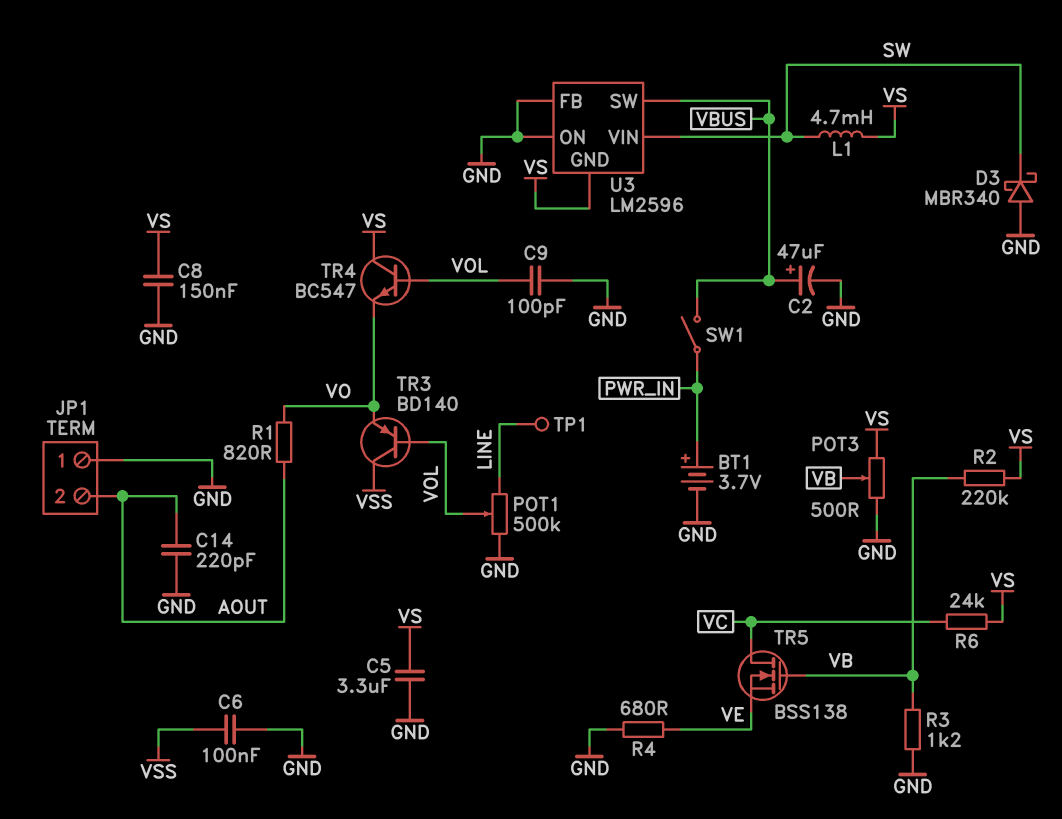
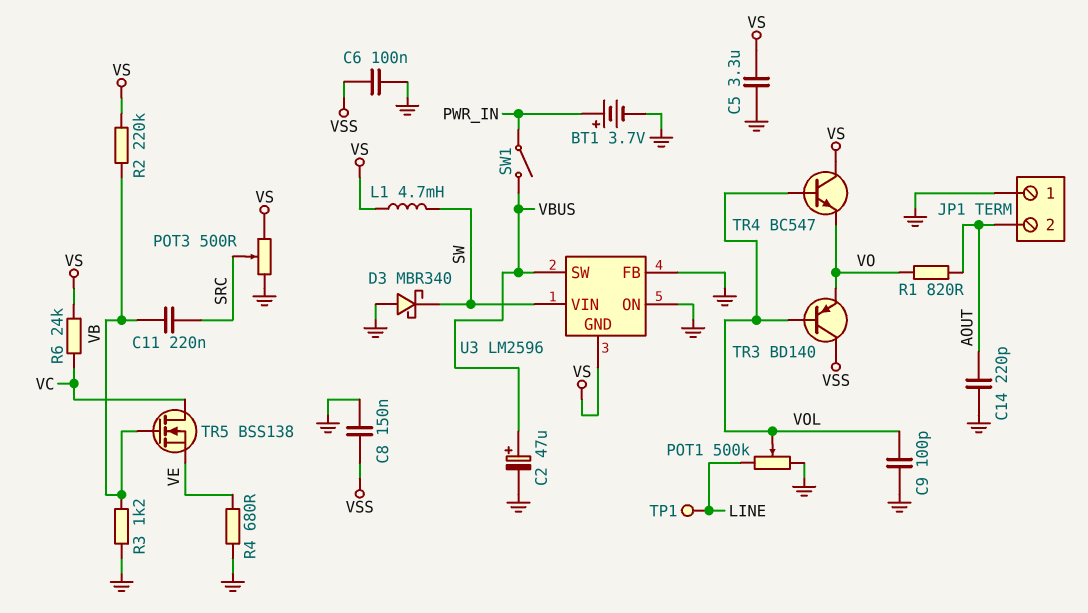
C8: 150nF (GND, VS) -> 150nF (GND, VSS)
C11: none -> 220nF (SRC, VB)
POT3: 500 (GND, VS, wiper VB) -> 500 (GND, VS, wiper SRC)

